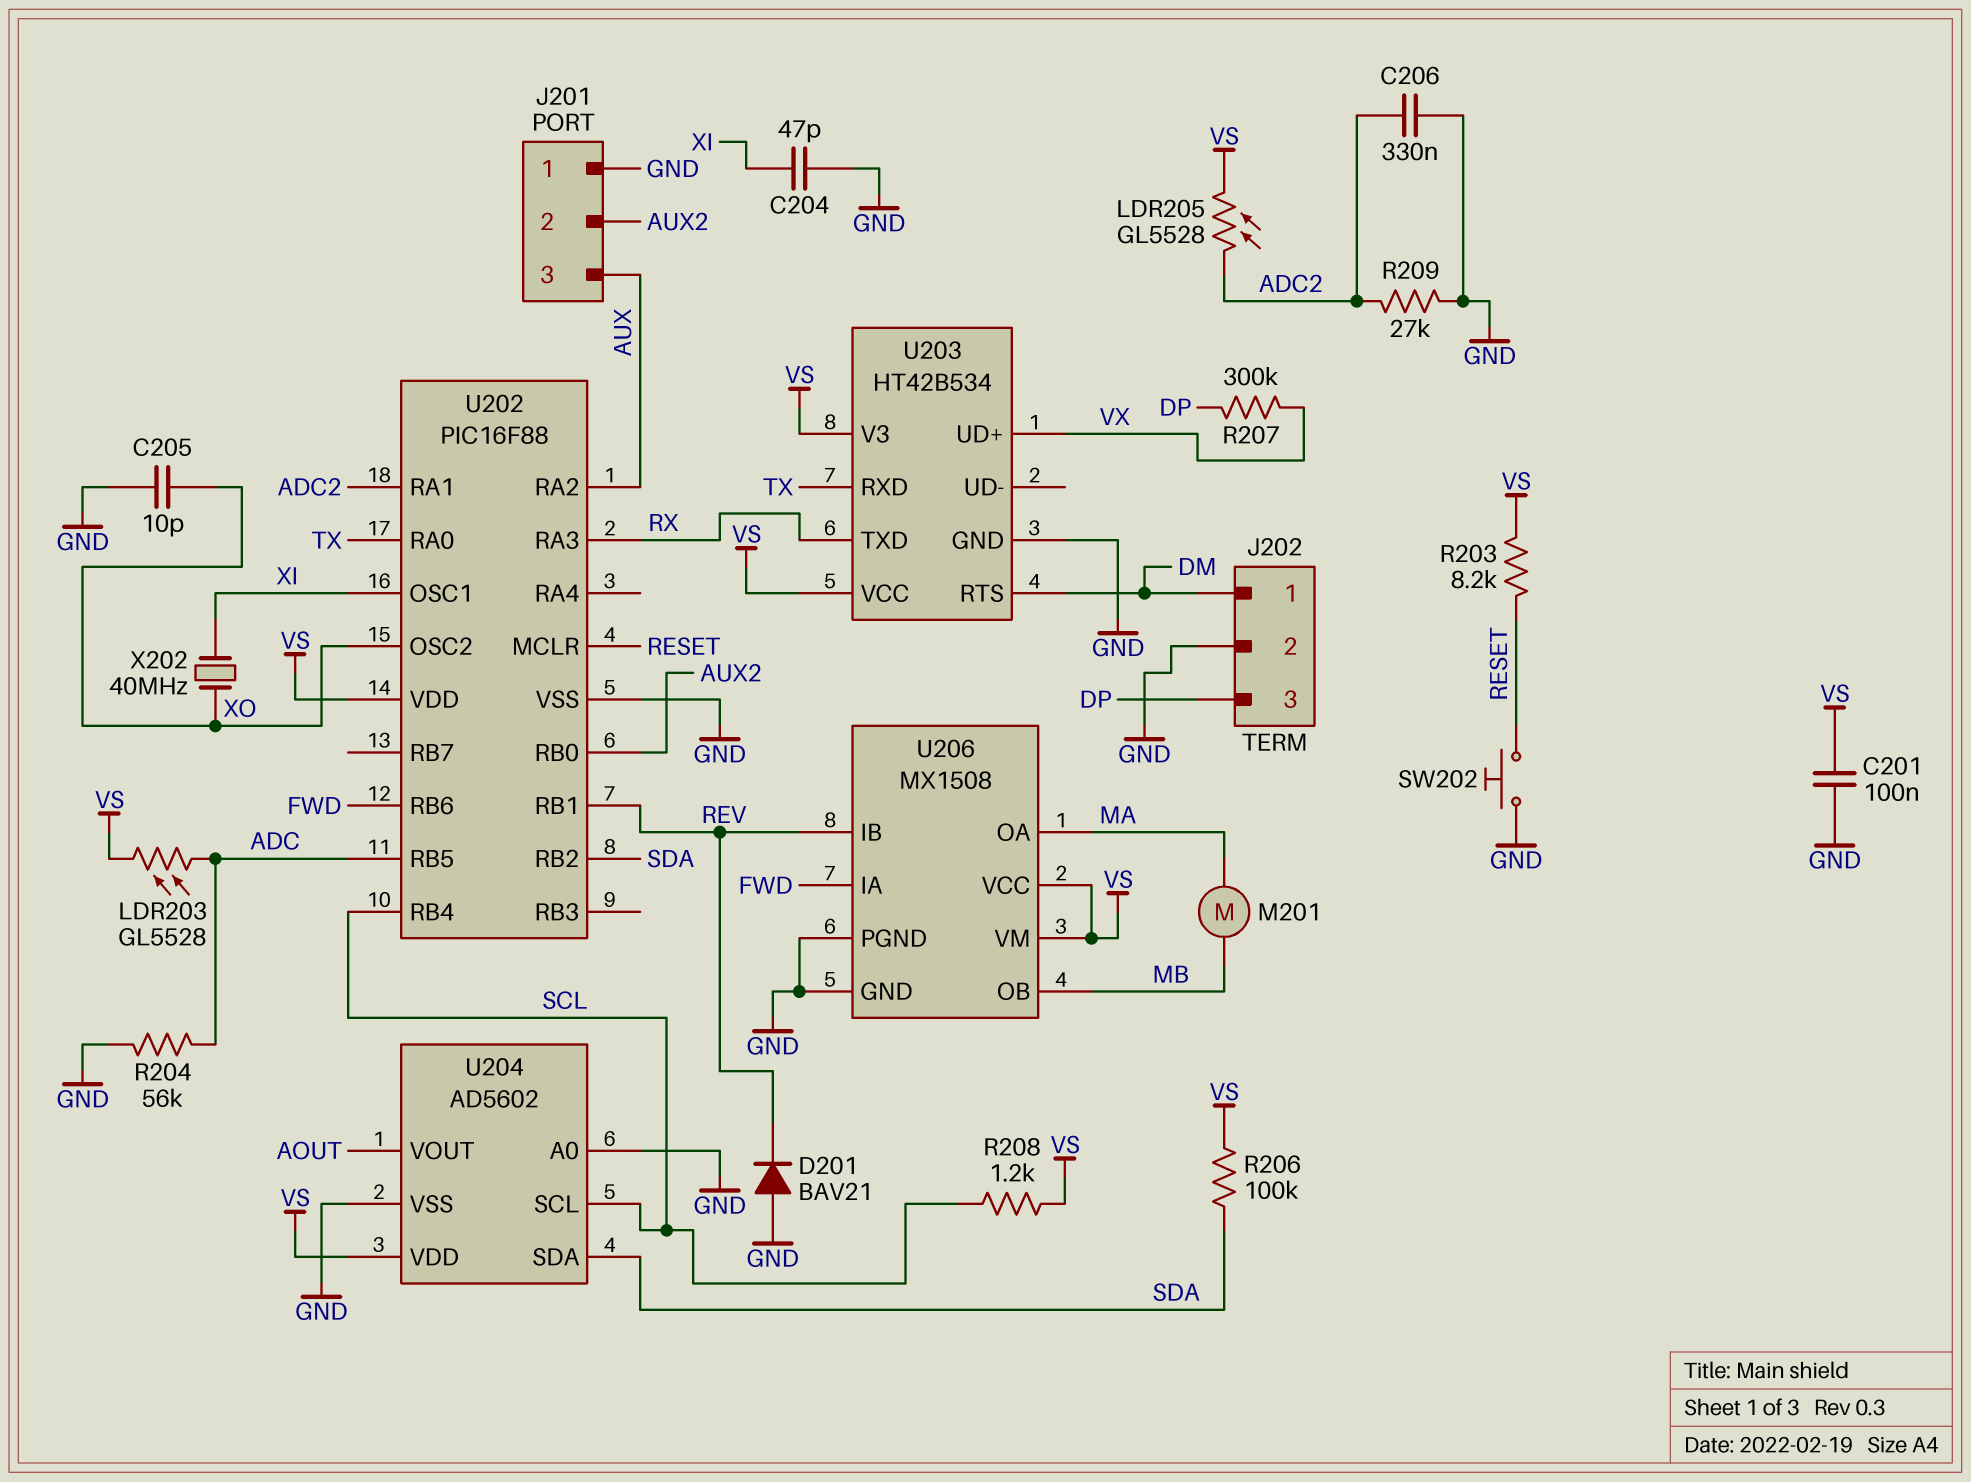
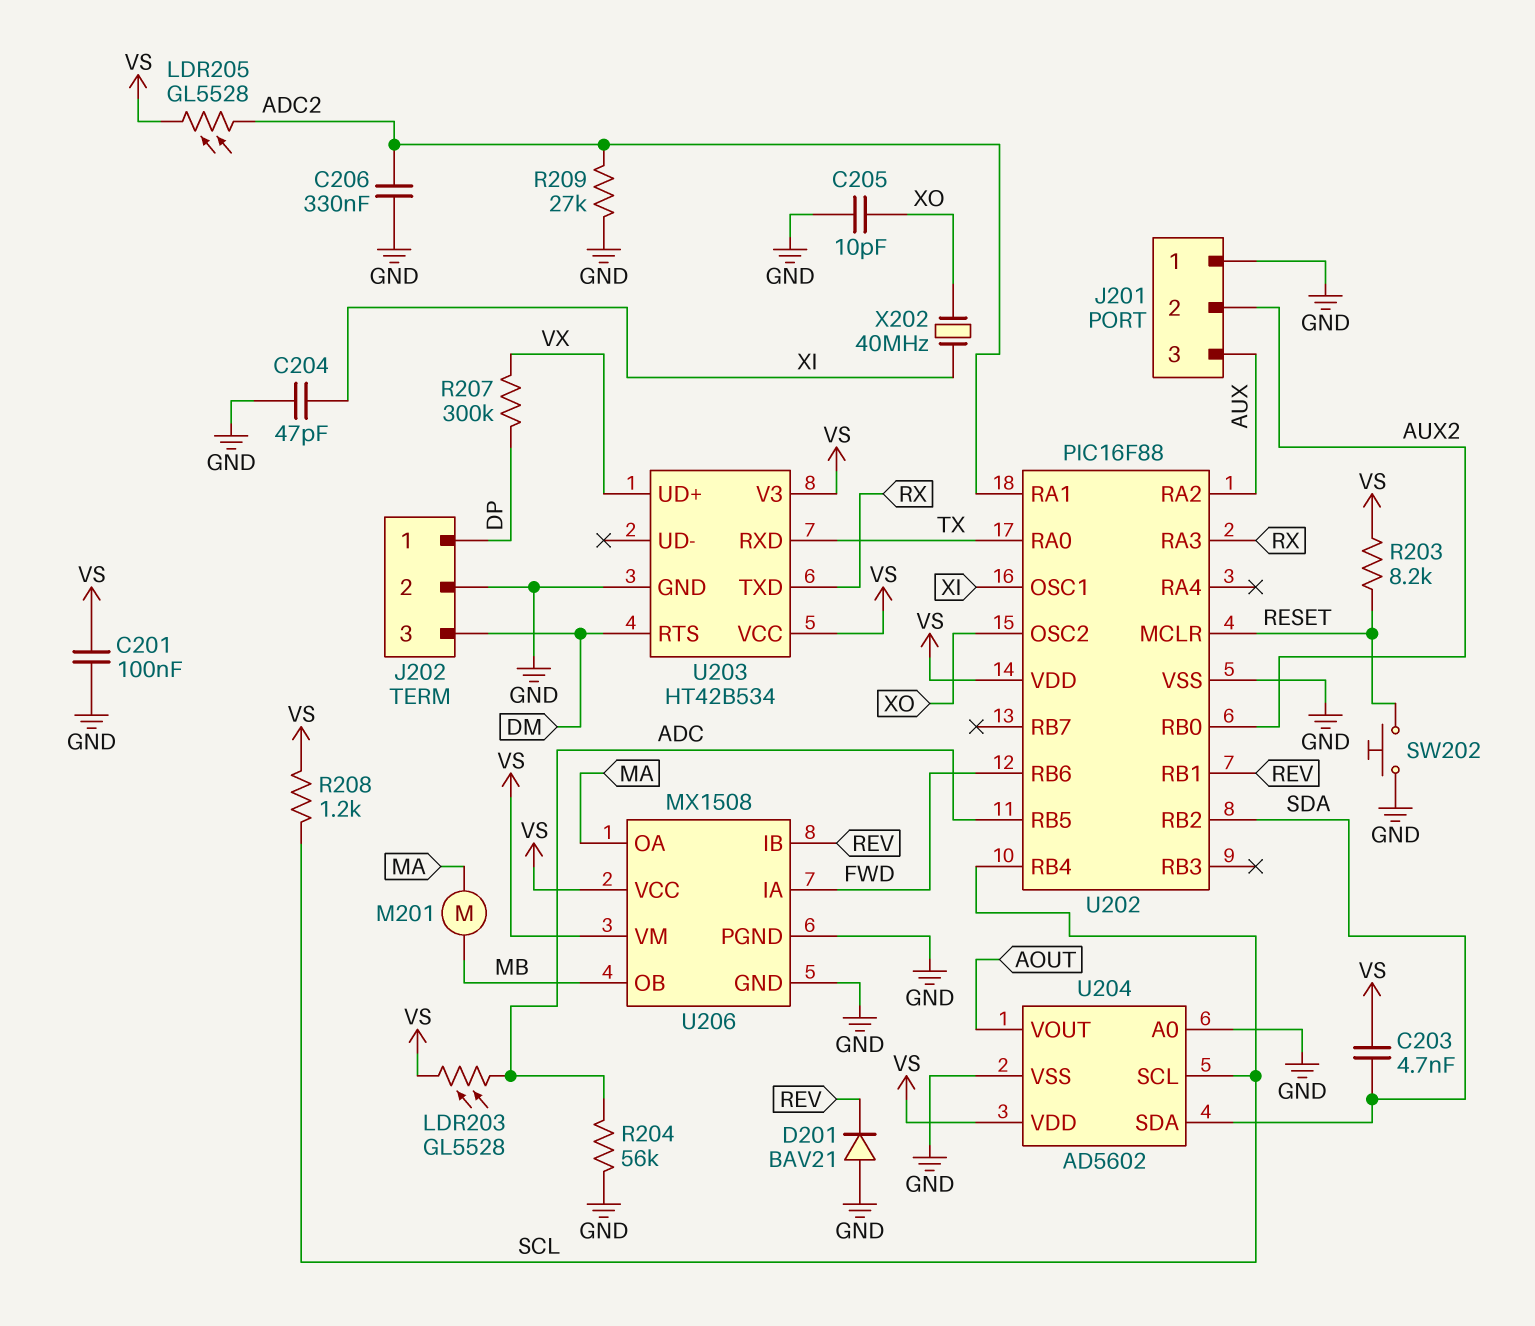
C203: none -> 4.7nF (SDA, VS)
J202 pin 1: DM -> DP
J202 pin 3: DP -> DM
R206: 100k (SDA, VS) -> none

